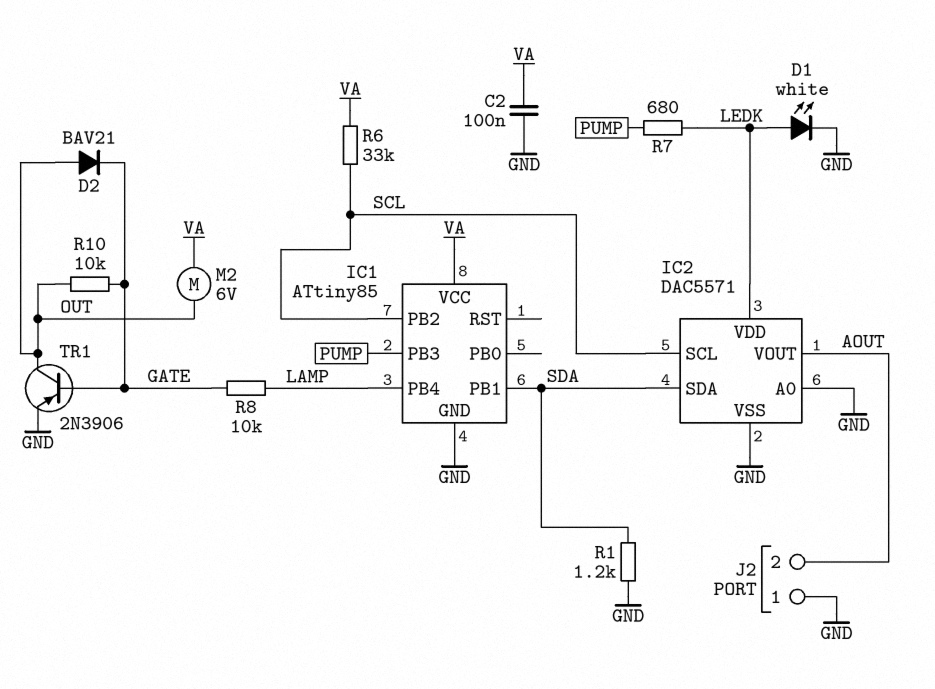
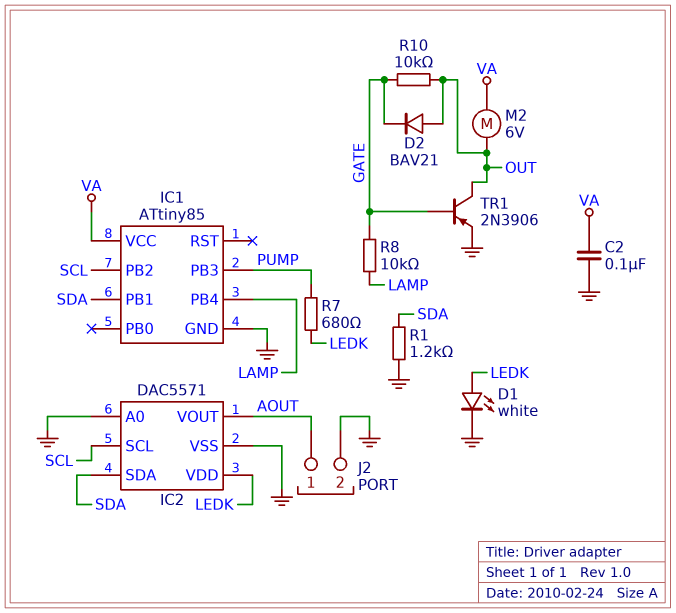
J2 pin 1: GND -> AOUT
J2 pin 2: AOUT -> GND
R6: 33k (SCL, VA) -> none

